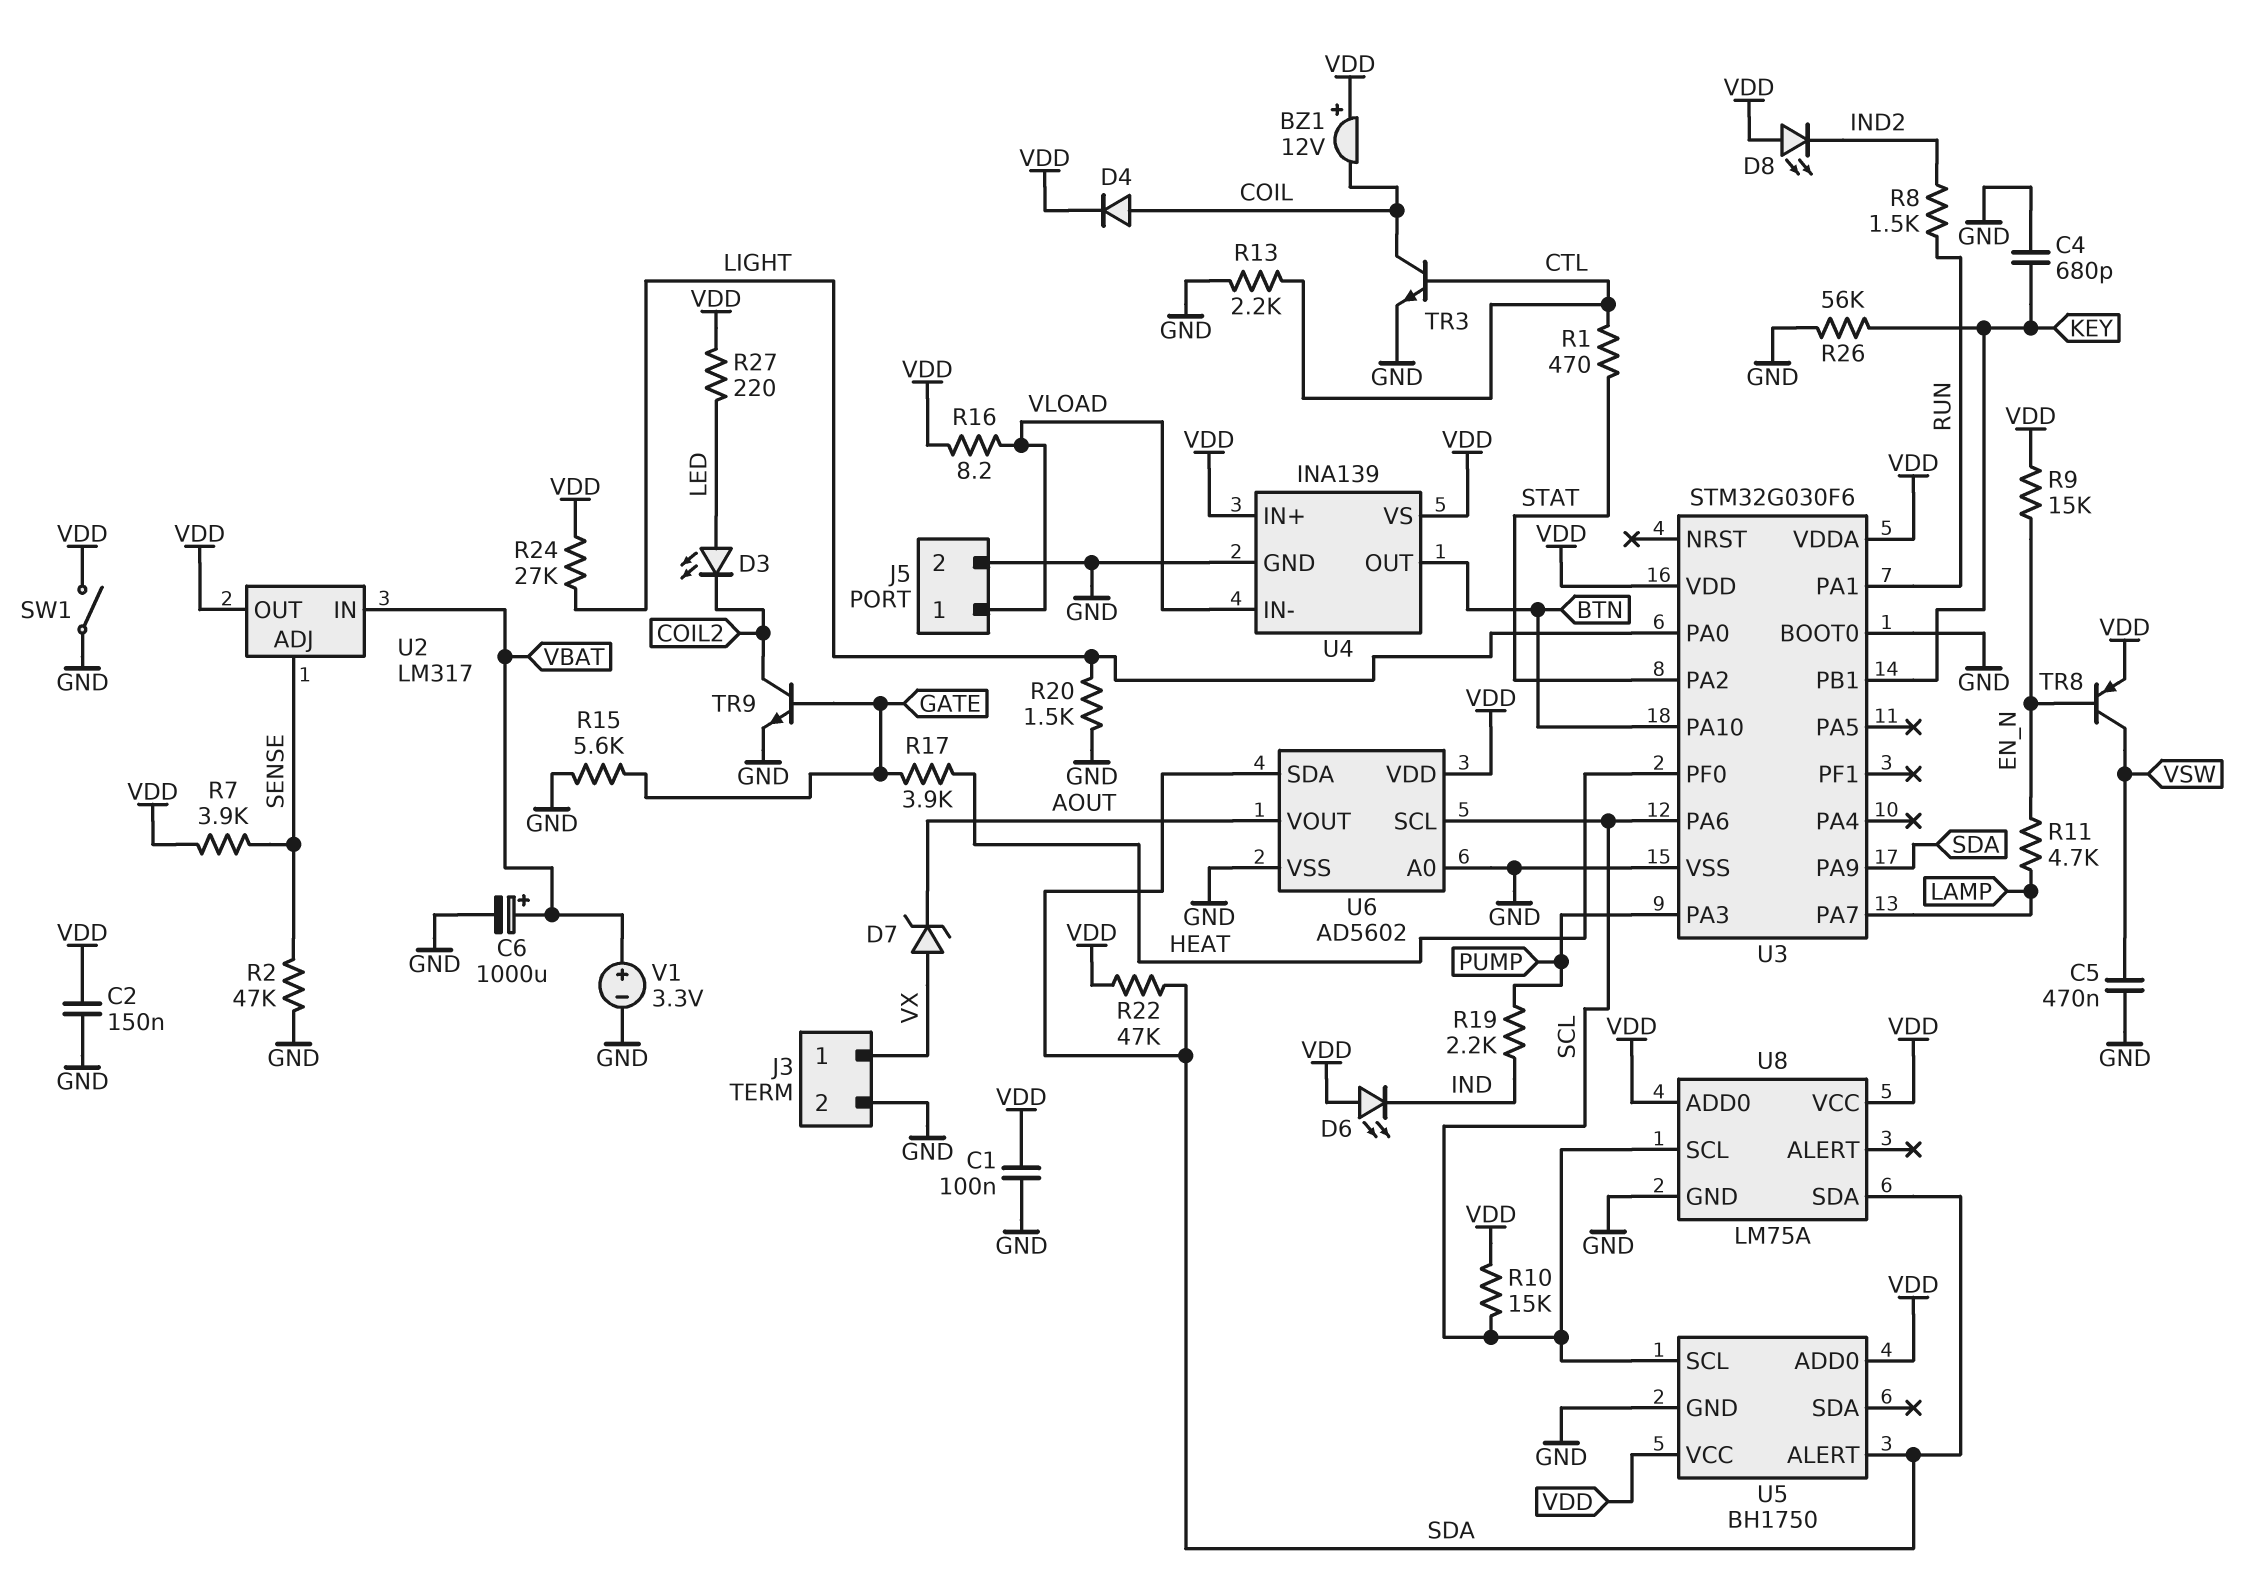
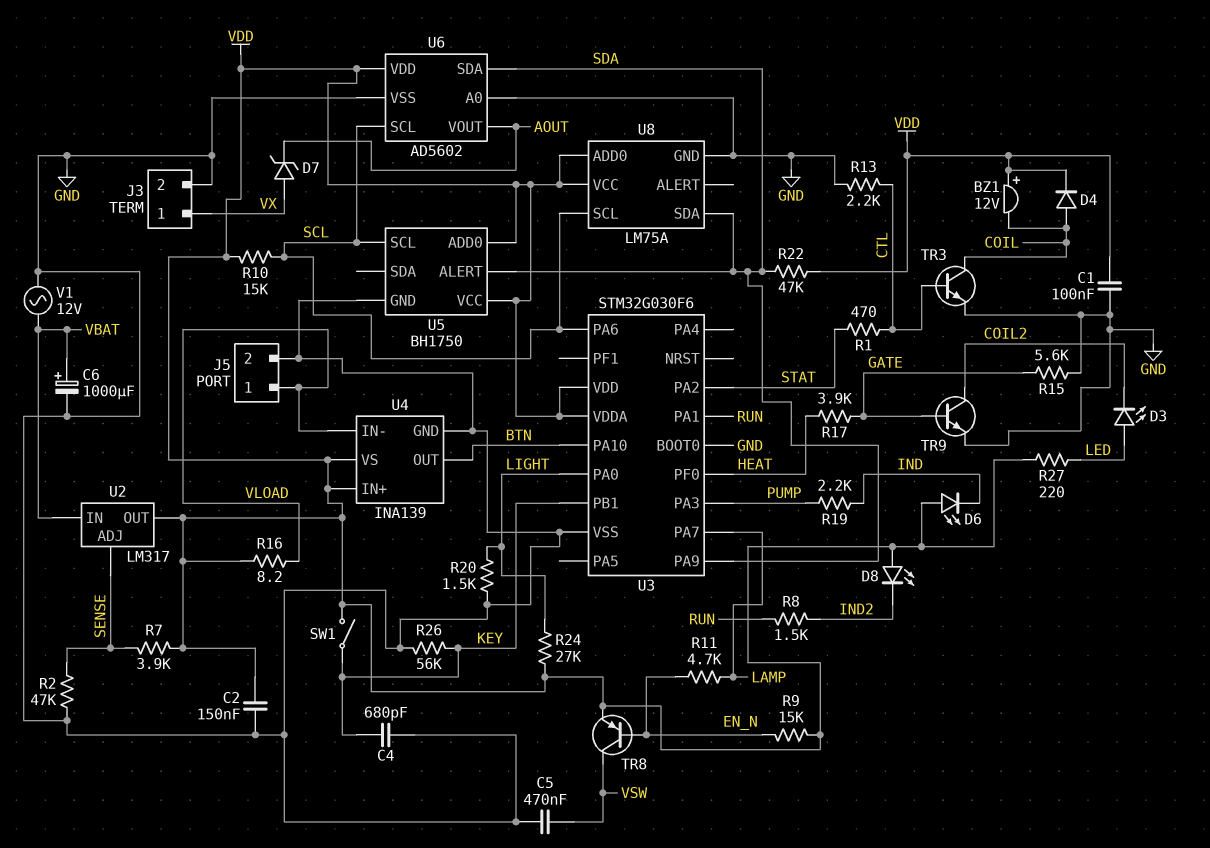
SW1: switch (GND, VDD) -> switch (KEY, VDD)
V1: 3.3V (plus VBAT, minus GND) -> AC 12V (GND, VBAT)

